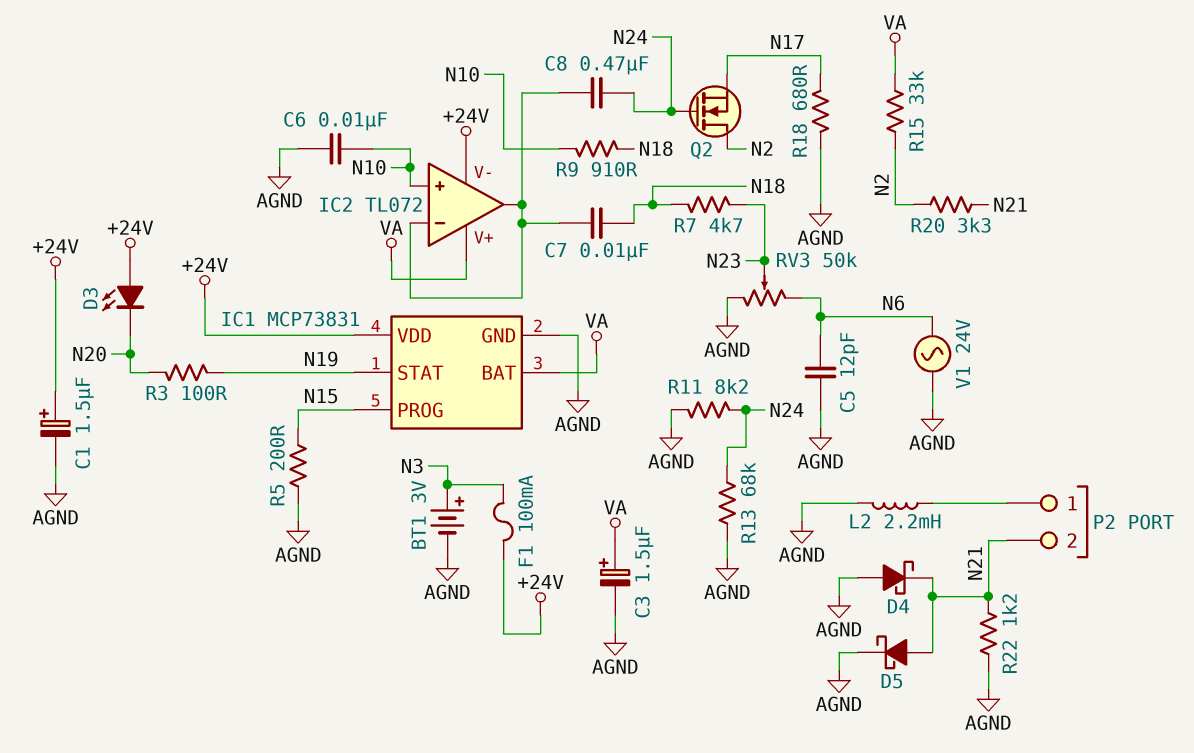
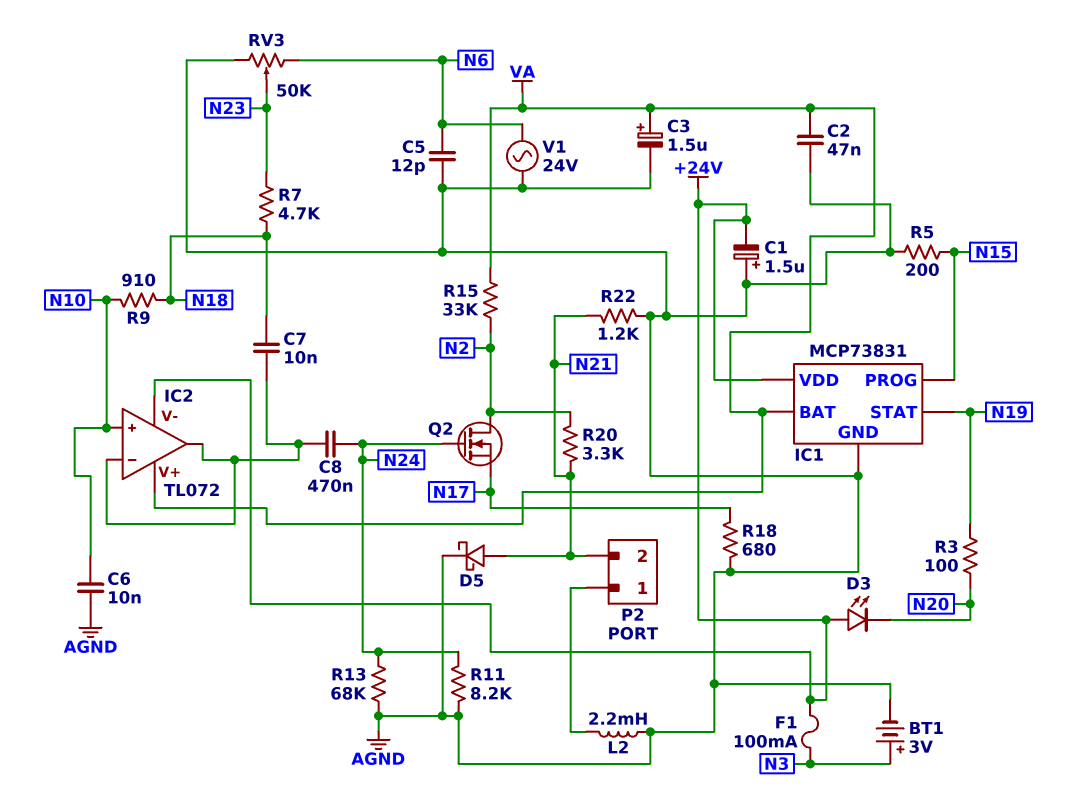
C1: 1.5uF (plus +24V, minus AGND) -> 1.5uF (plus AGND, minus +24V)
C2: none -> 47nF (AGND, VA)
D4: schottky (A AGND, K N21) -> none

